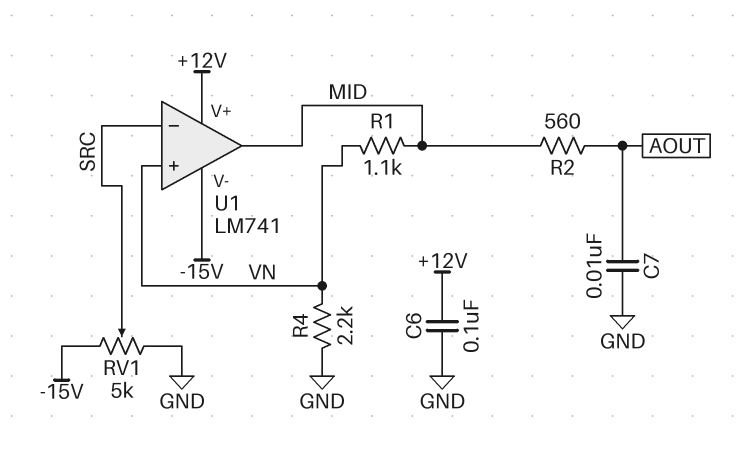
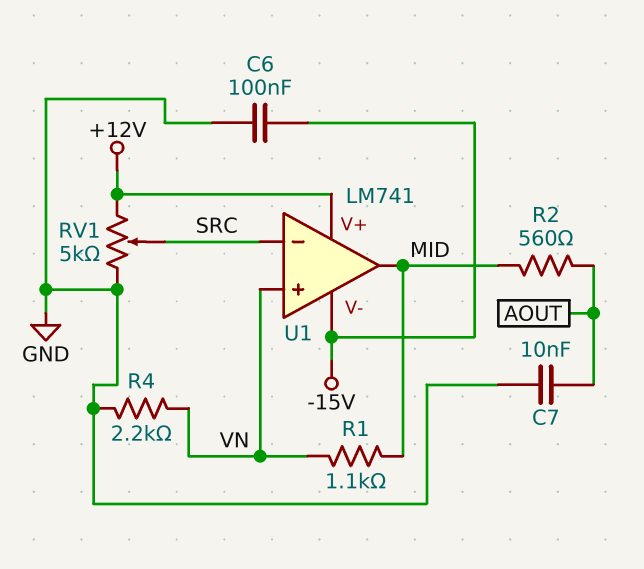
C6: 100nF (+12V, GND) -> 100nF (-15V, GND)
RV1: 5k (-15V, GND, wiper SRC) -> 5k (+12V, GND, wiper SRC)

